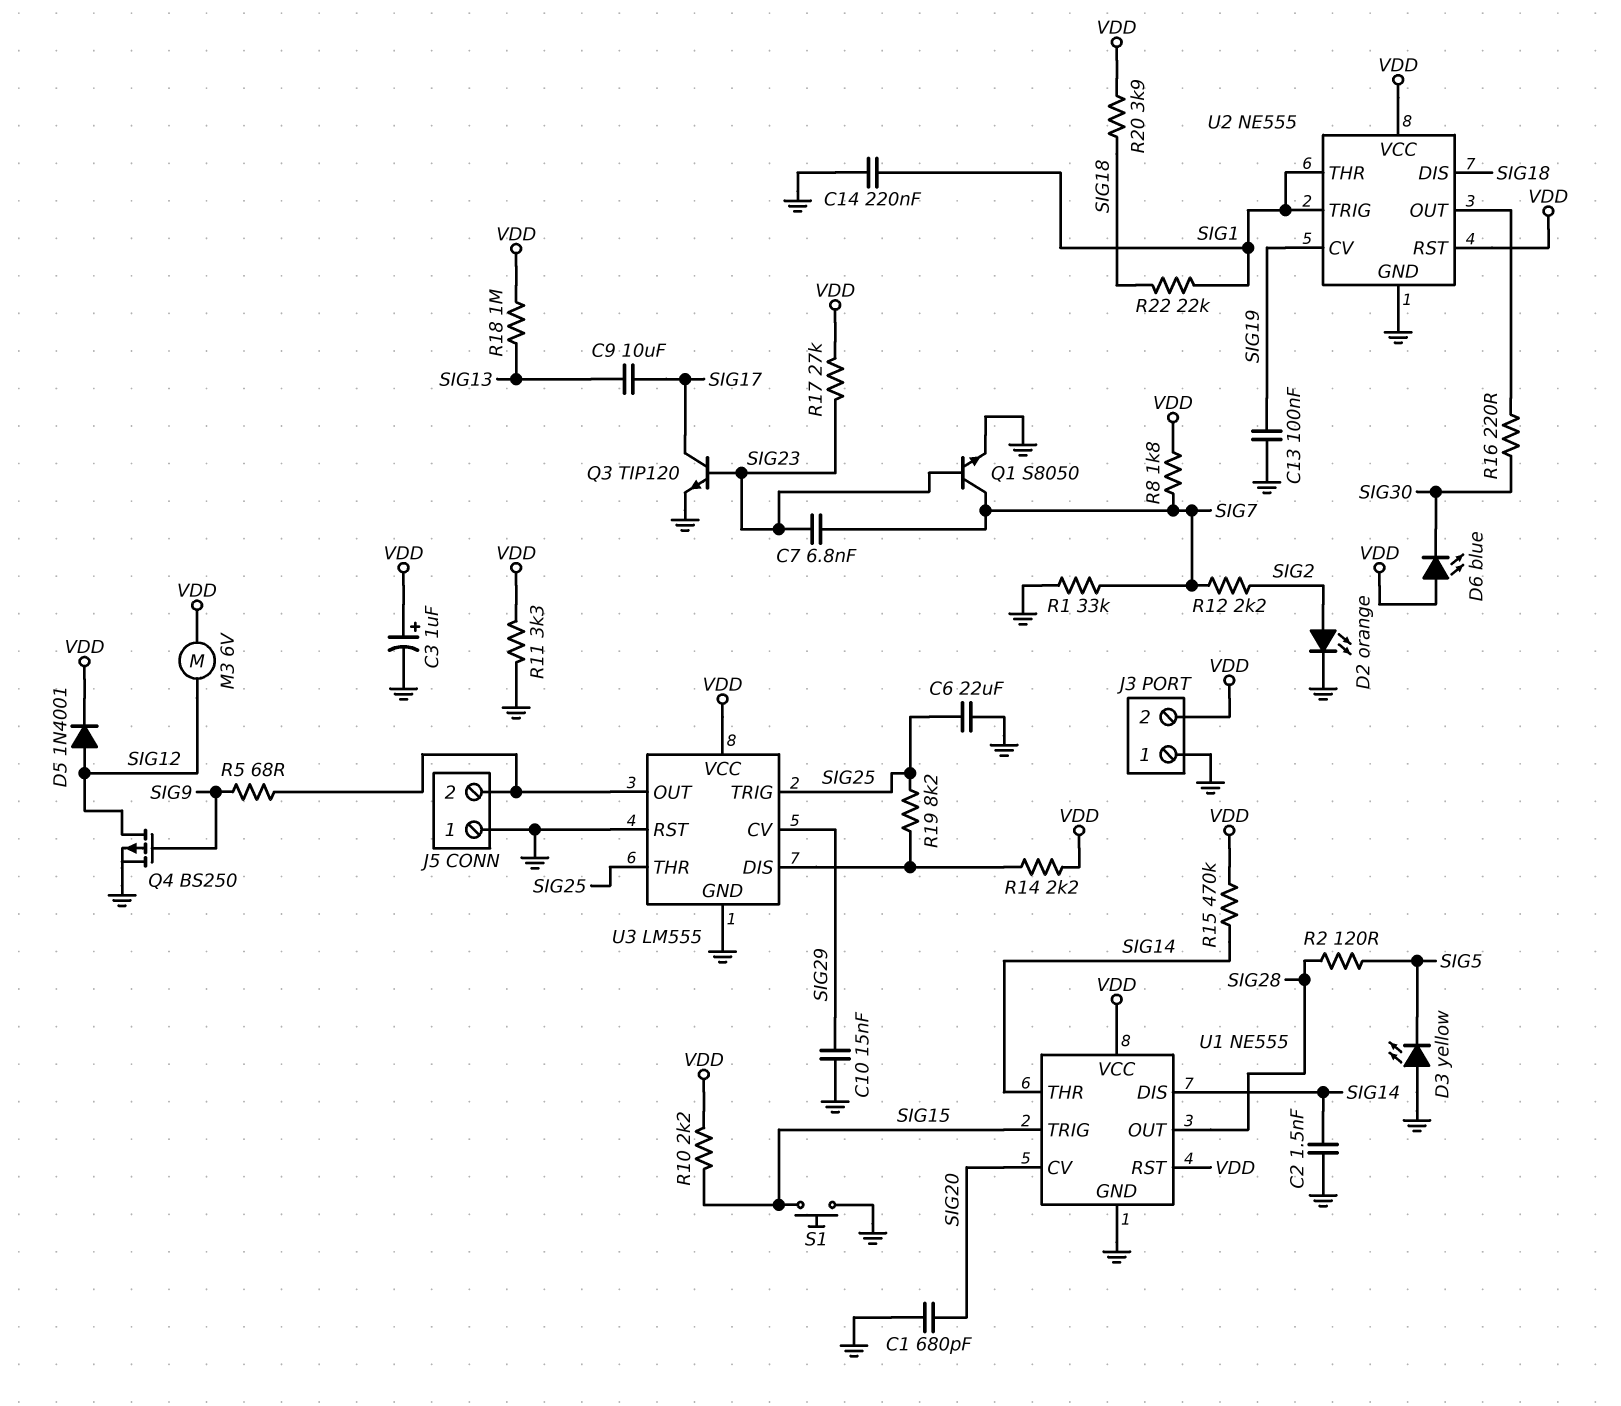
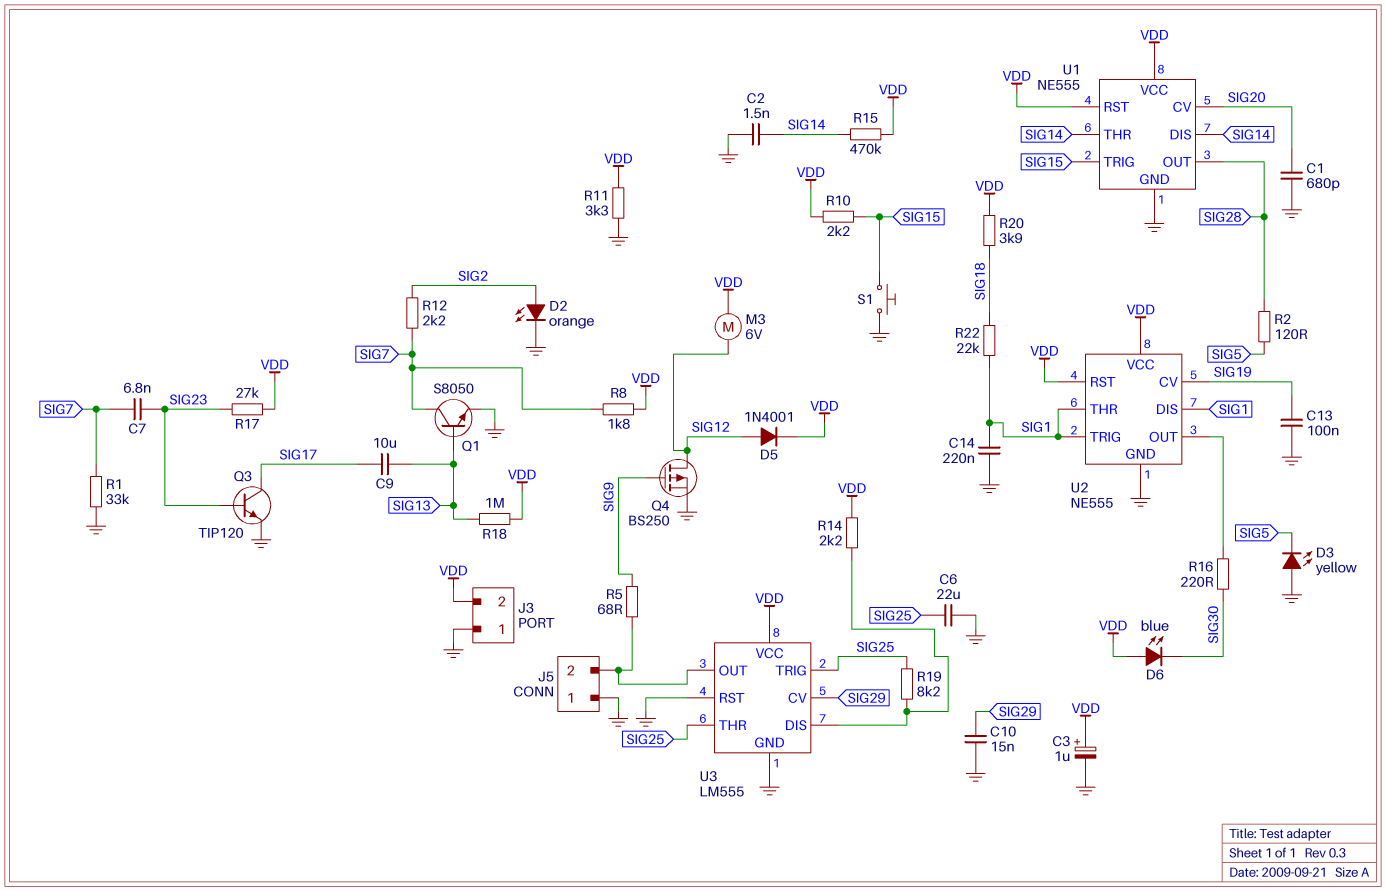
Q1: NPN S8050 (B SIG23, C SIG7, E GND) -> NPN S8050 (B SIG13, C SIG7, E GND)
U2 pin DIS: SIG18 -> SIG1

